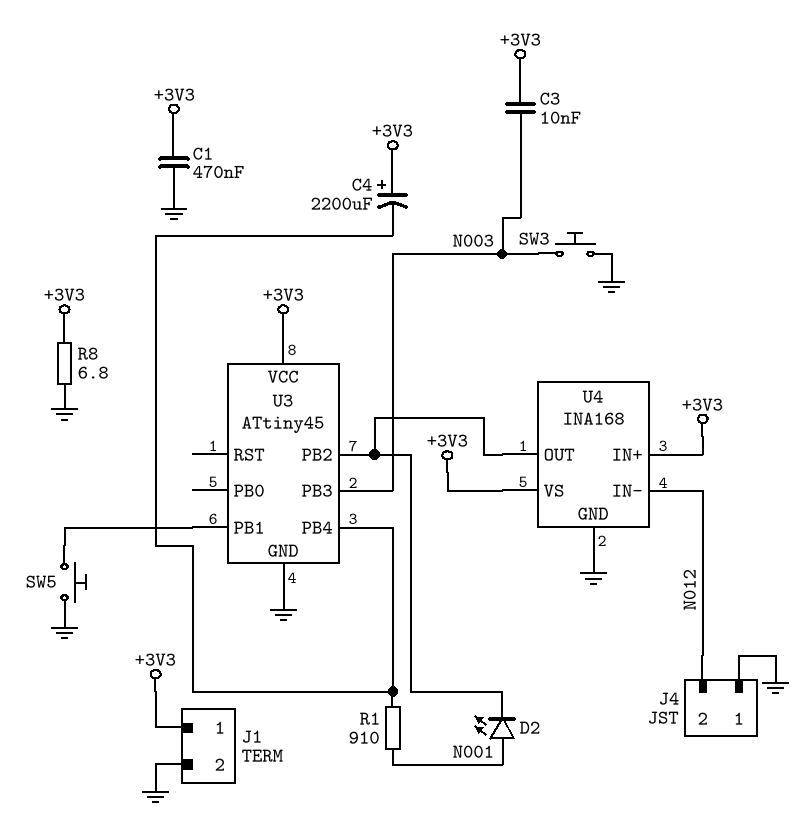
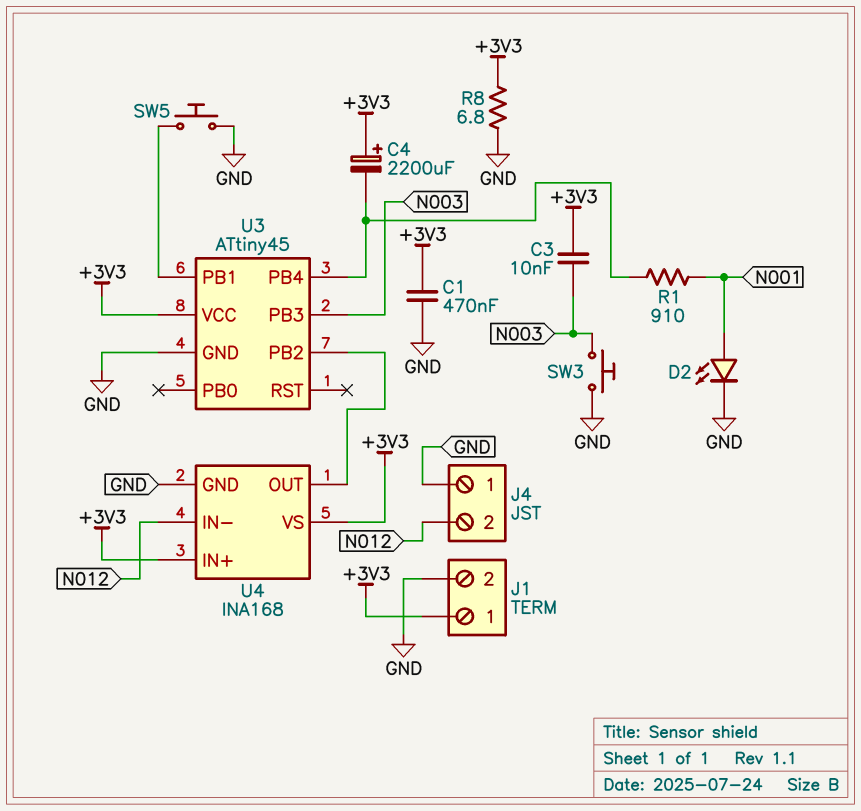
D2: LED (A N001, K U3/PB2) -> LED (A N001, K GND)

